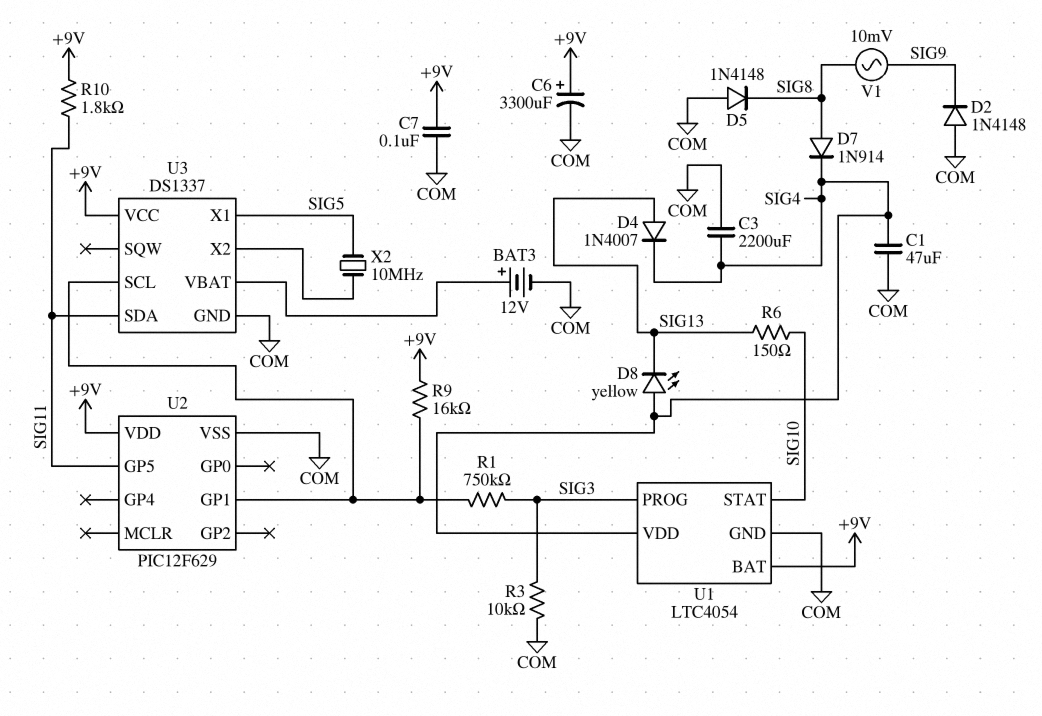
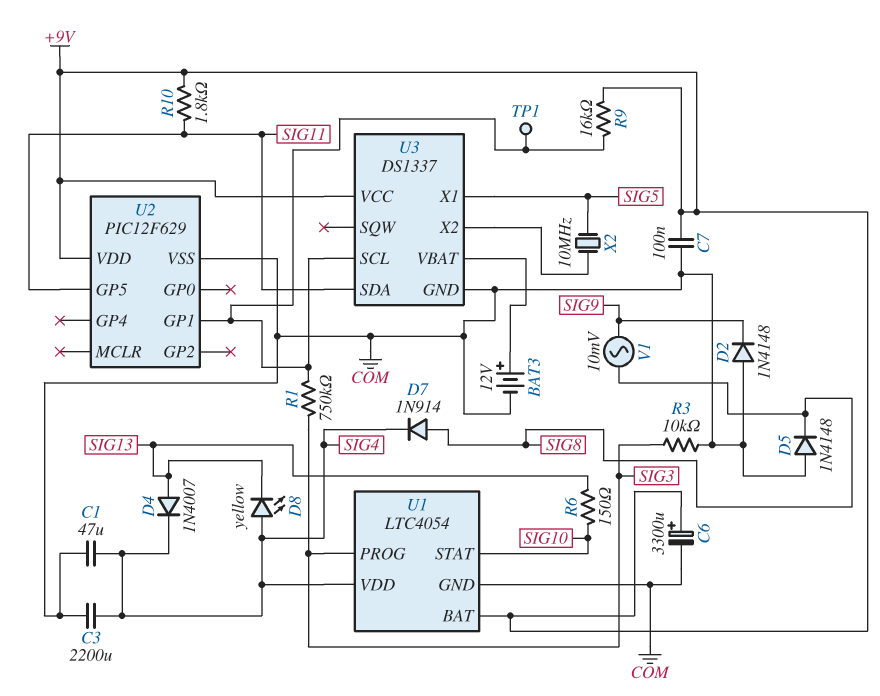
TP1: none -> test point (U2/GP1)

